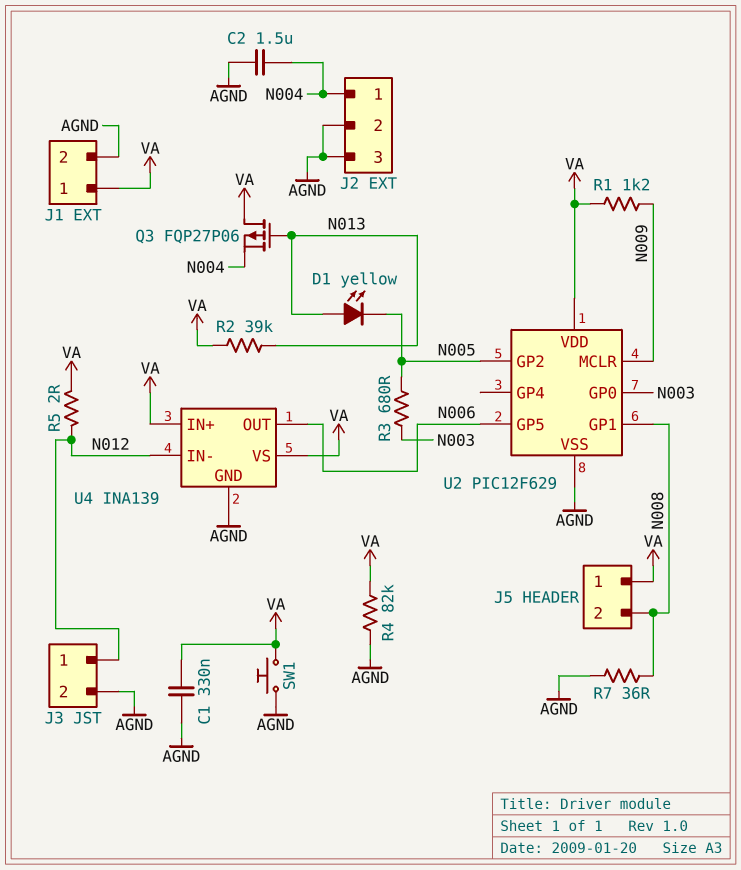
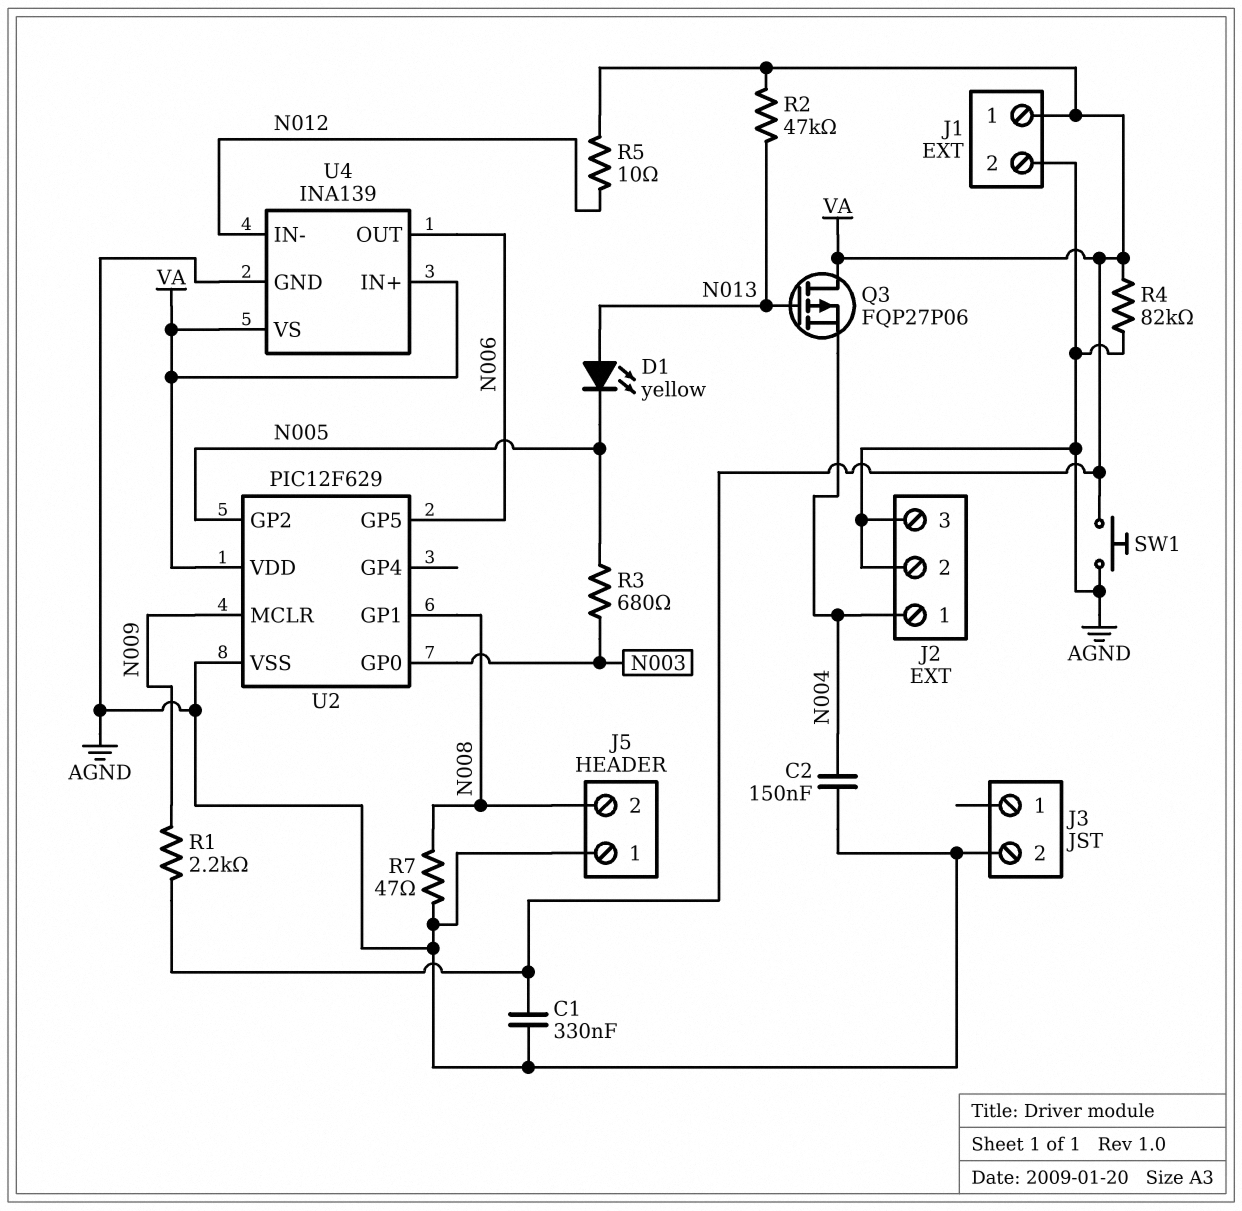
C2: 1.5uF (AGND, N004) -> 150nF (AGND, N004)
J3 pin 1: N012 -> none
J5 pin 1: VA -> AGND
R1: 1.2k (N009, VA) -> 2.2k (N009, VA)
R2: 39k (N013, VA) -> 47k (N013, VA)
R5: 2 (N012, VA) -> 10 (N012, VA)
R7: 36 (AGND, N008) -> 47 (AGND, N008)

